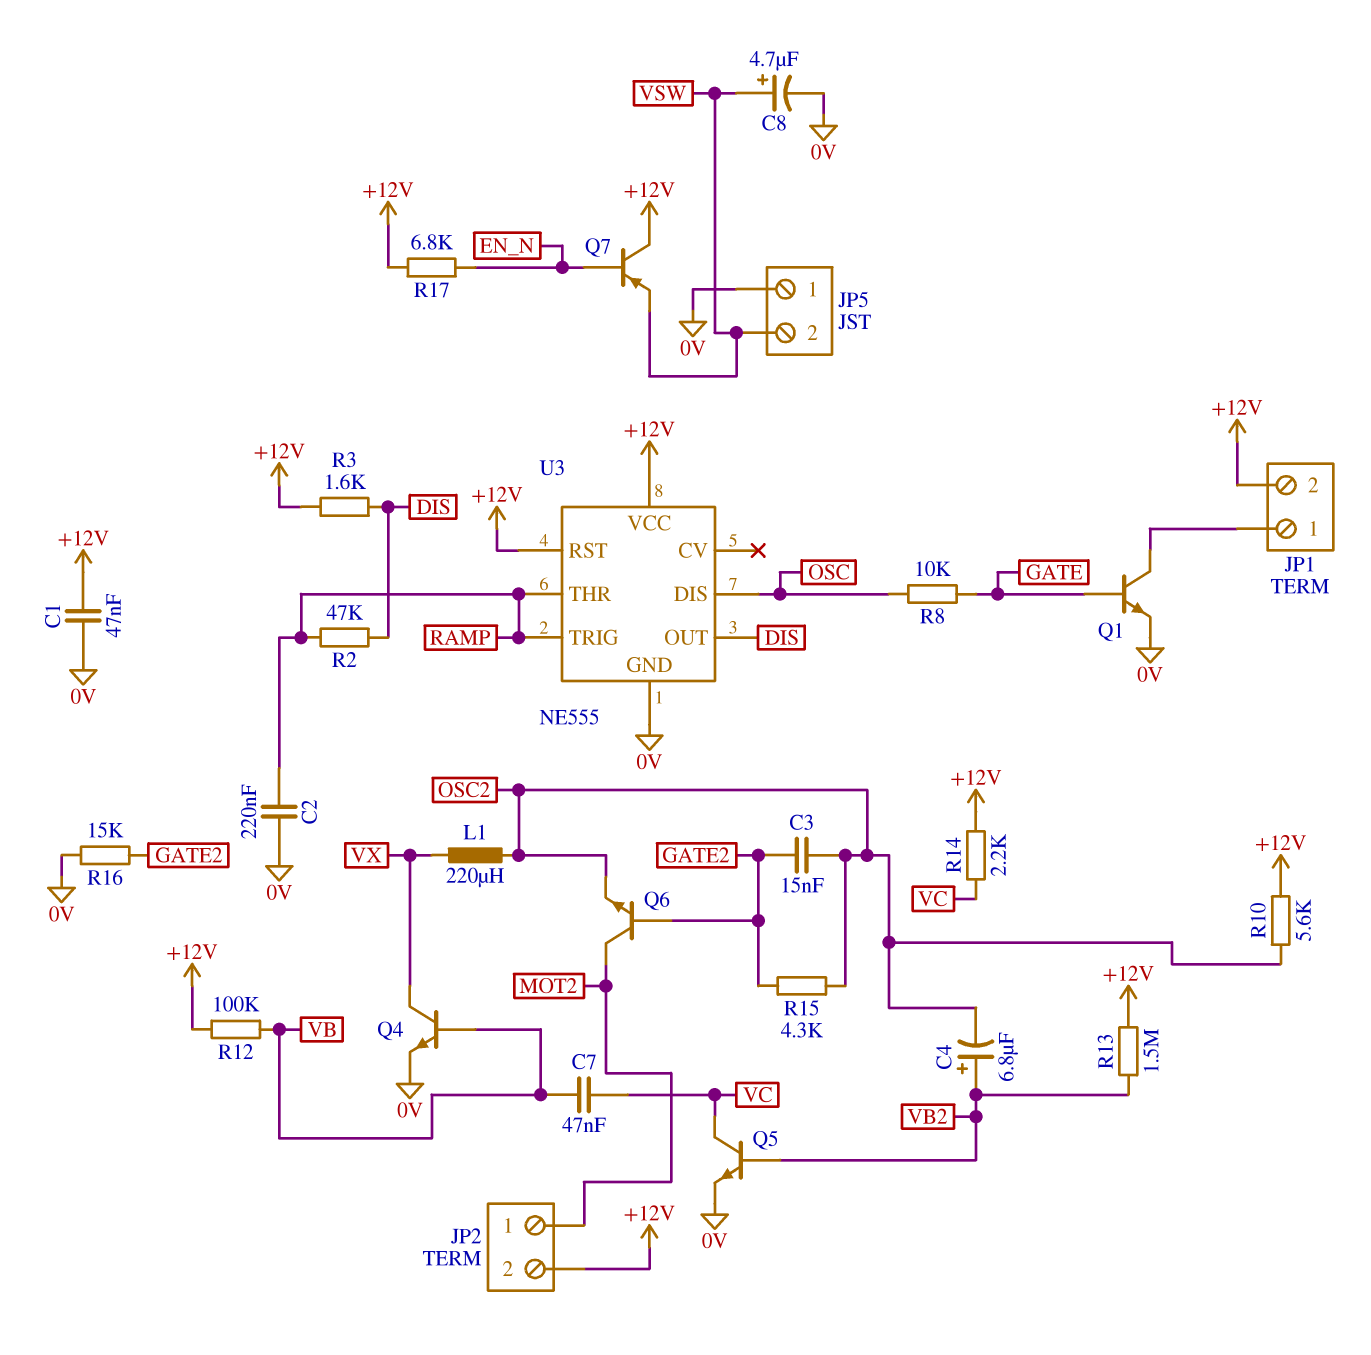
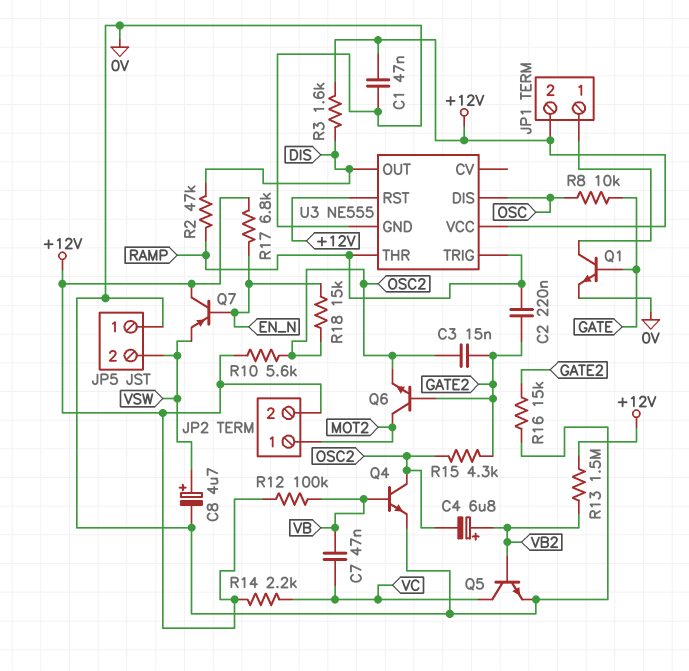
C2: 220nF (0V, RAMP) -> 220nF (GATE2, RAMP)
L1: 220uH (OSC2, VX) -> none
Q4: NPN (B VB, C VX, E 0V) -> NPN (B VB, C OSC2, E 0V)
R18: none -> 15k (EN_N, OSC2)

